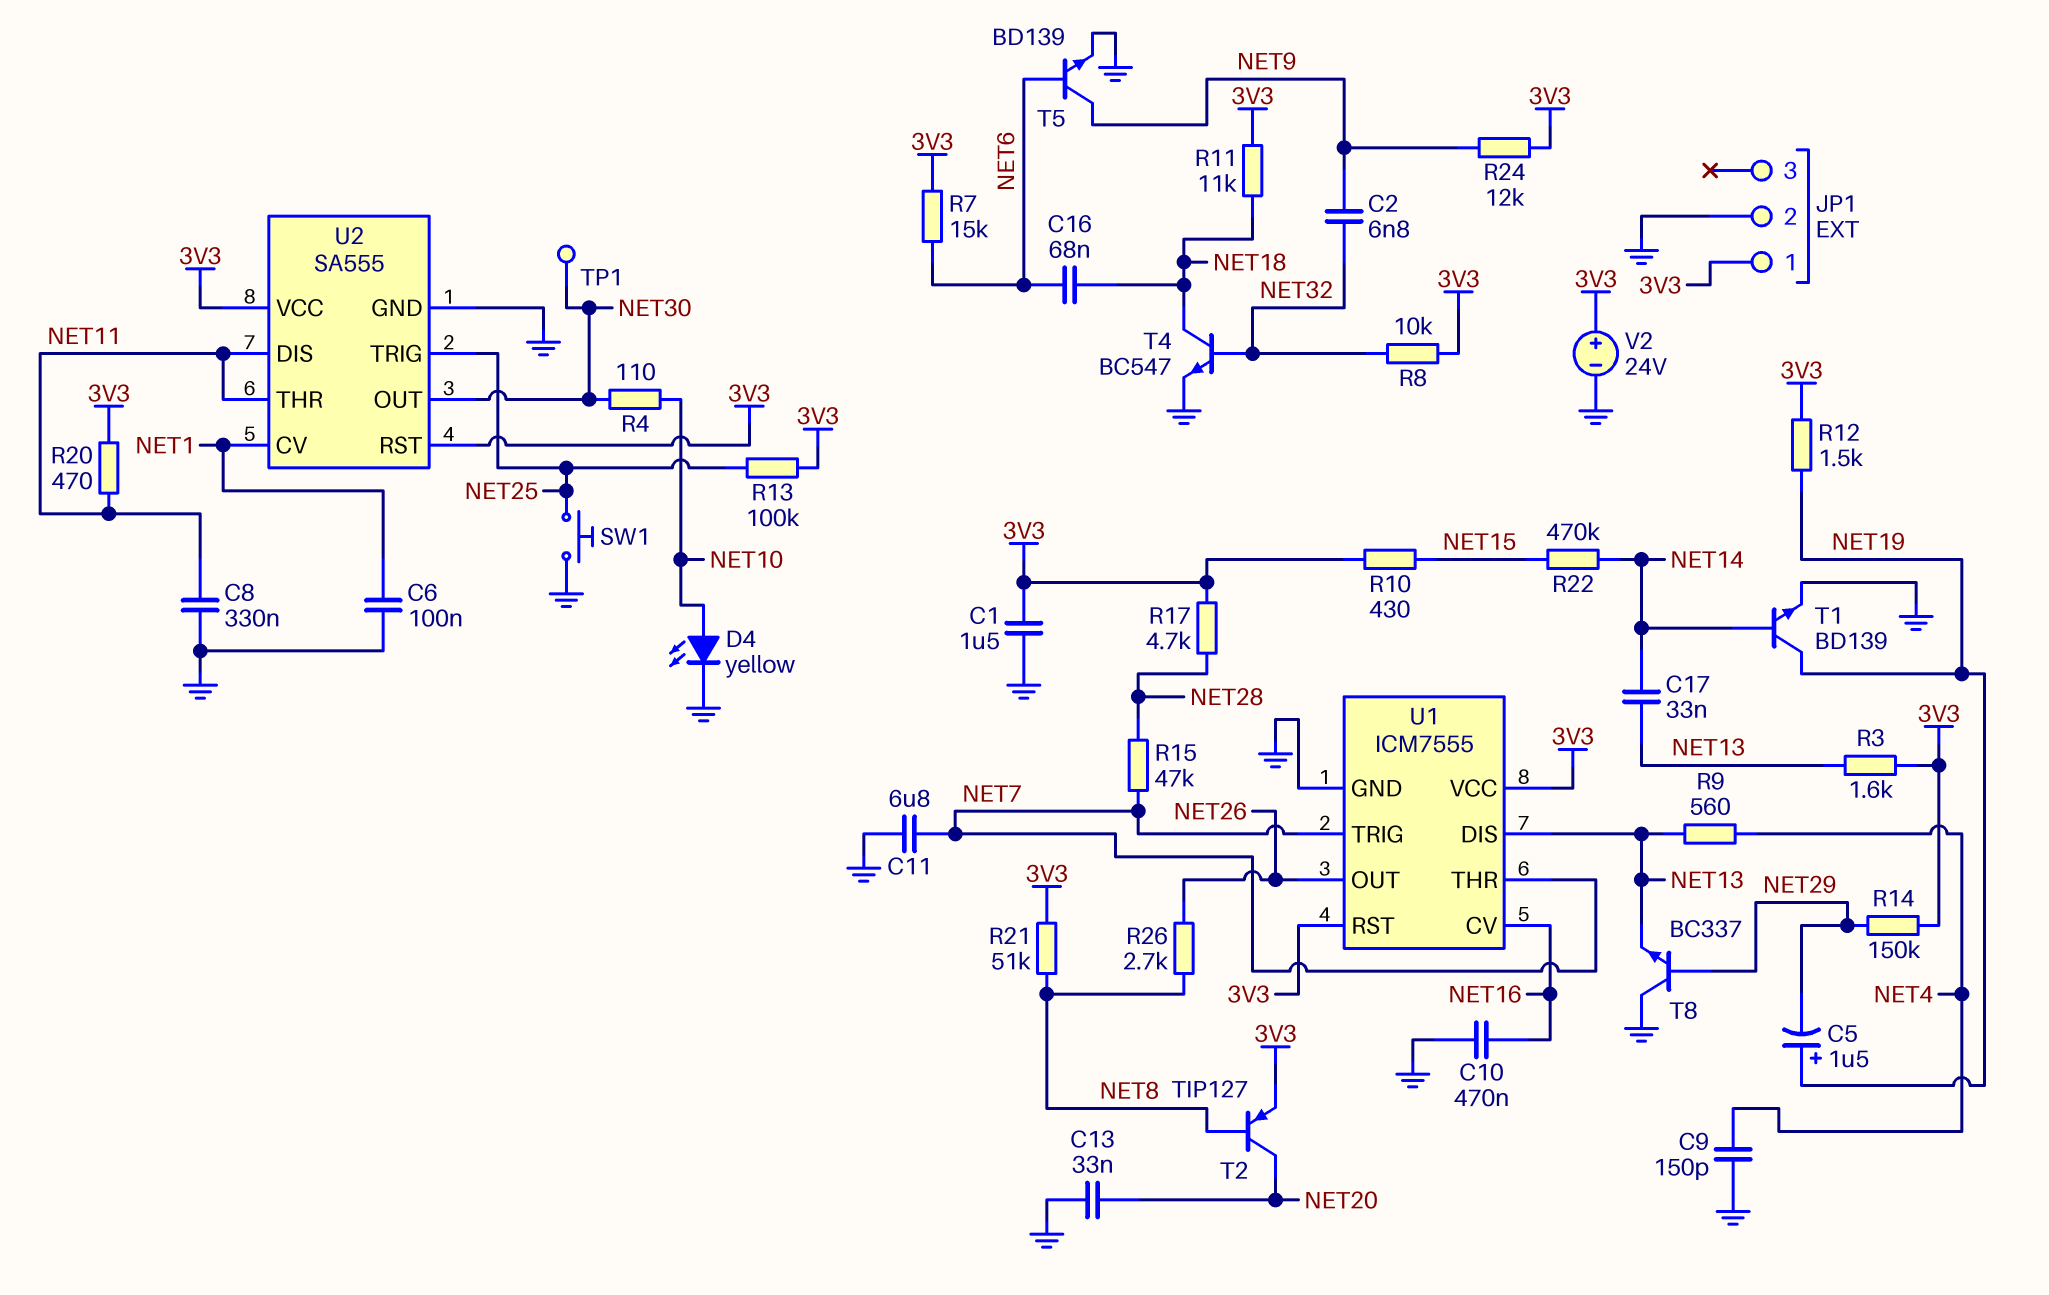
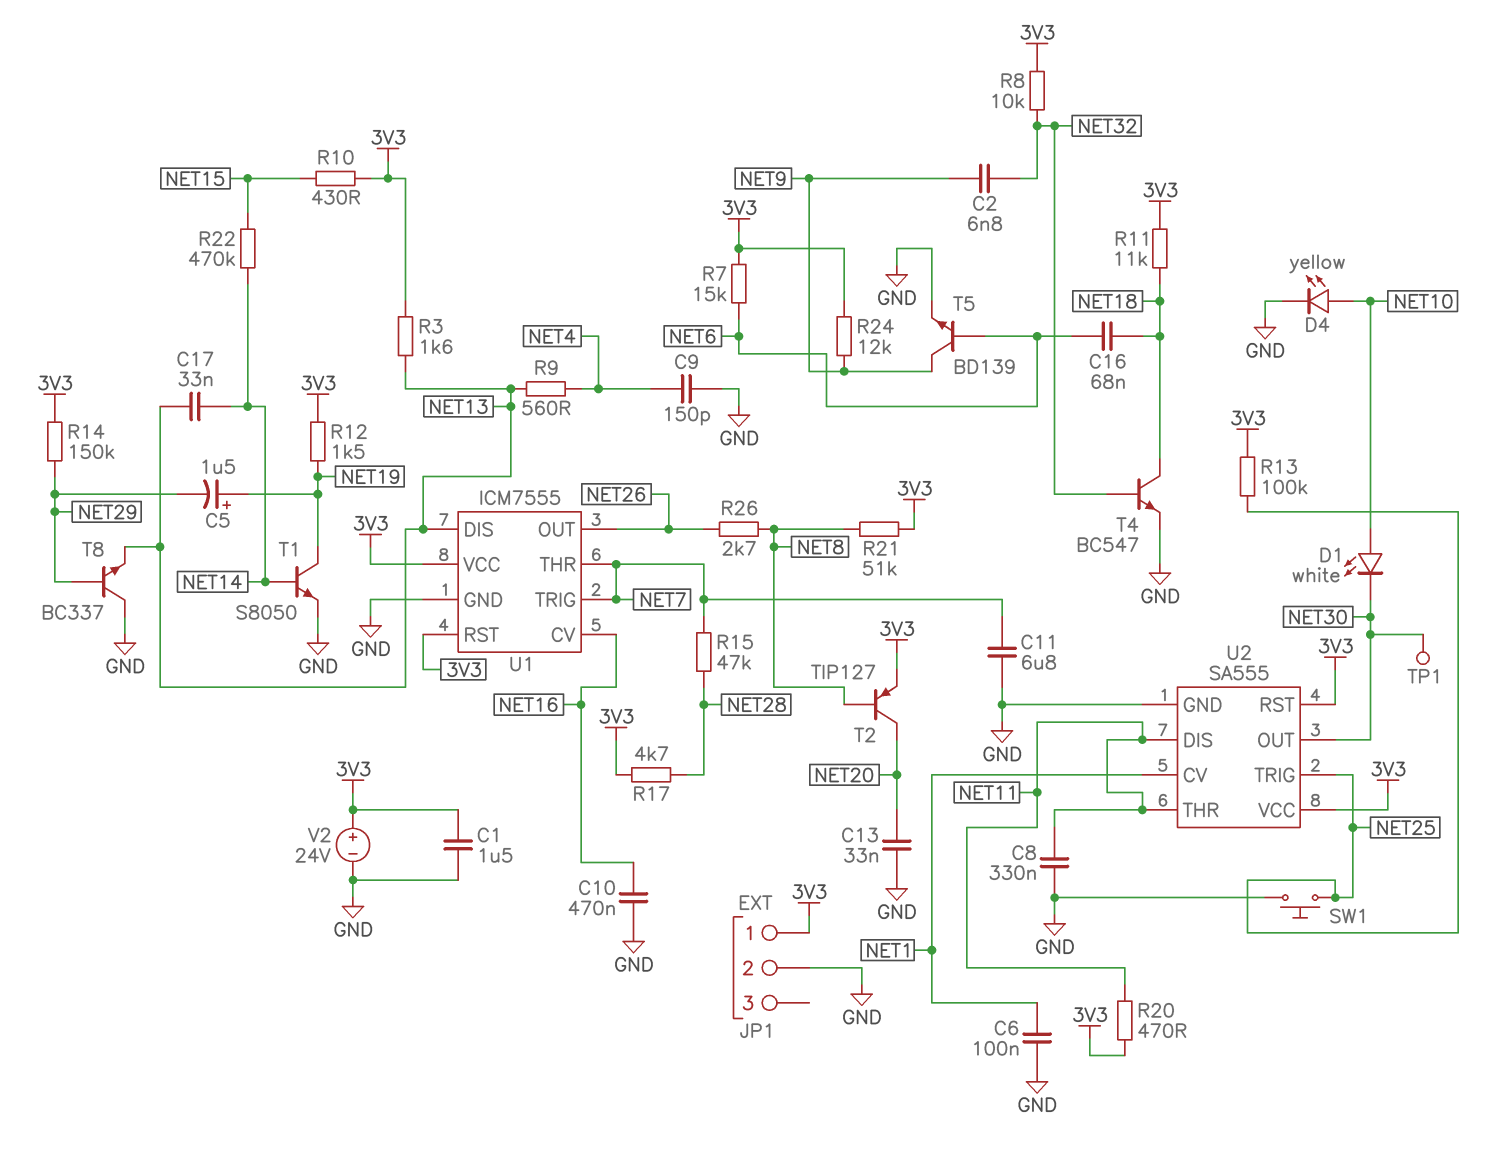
D1: none -> LED white (A NET10, K NET30)
R4: 110 (NET10, NET30) -> none
T1: NPN BD139 (B NET14, C NET19, E GND) -> NPN S8050 (B NET14, C NET19, E GND)

